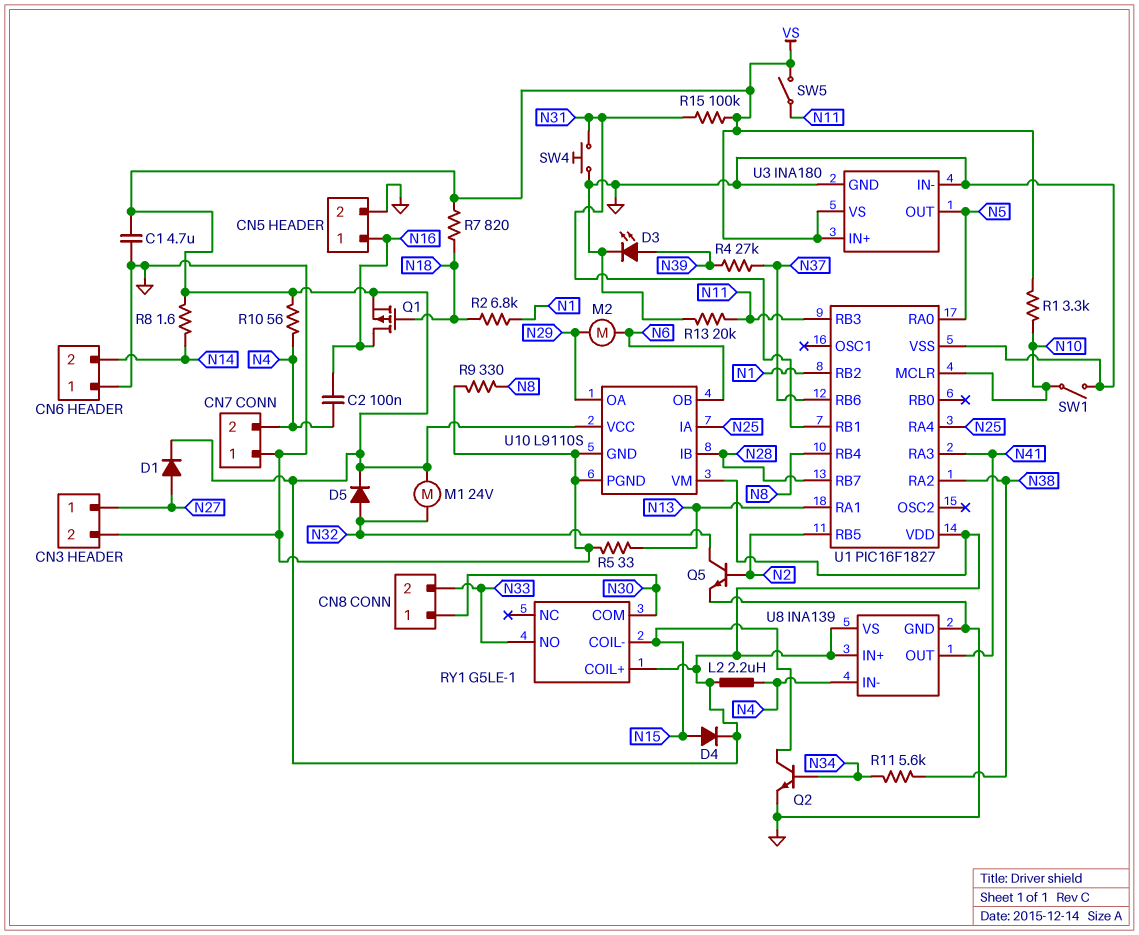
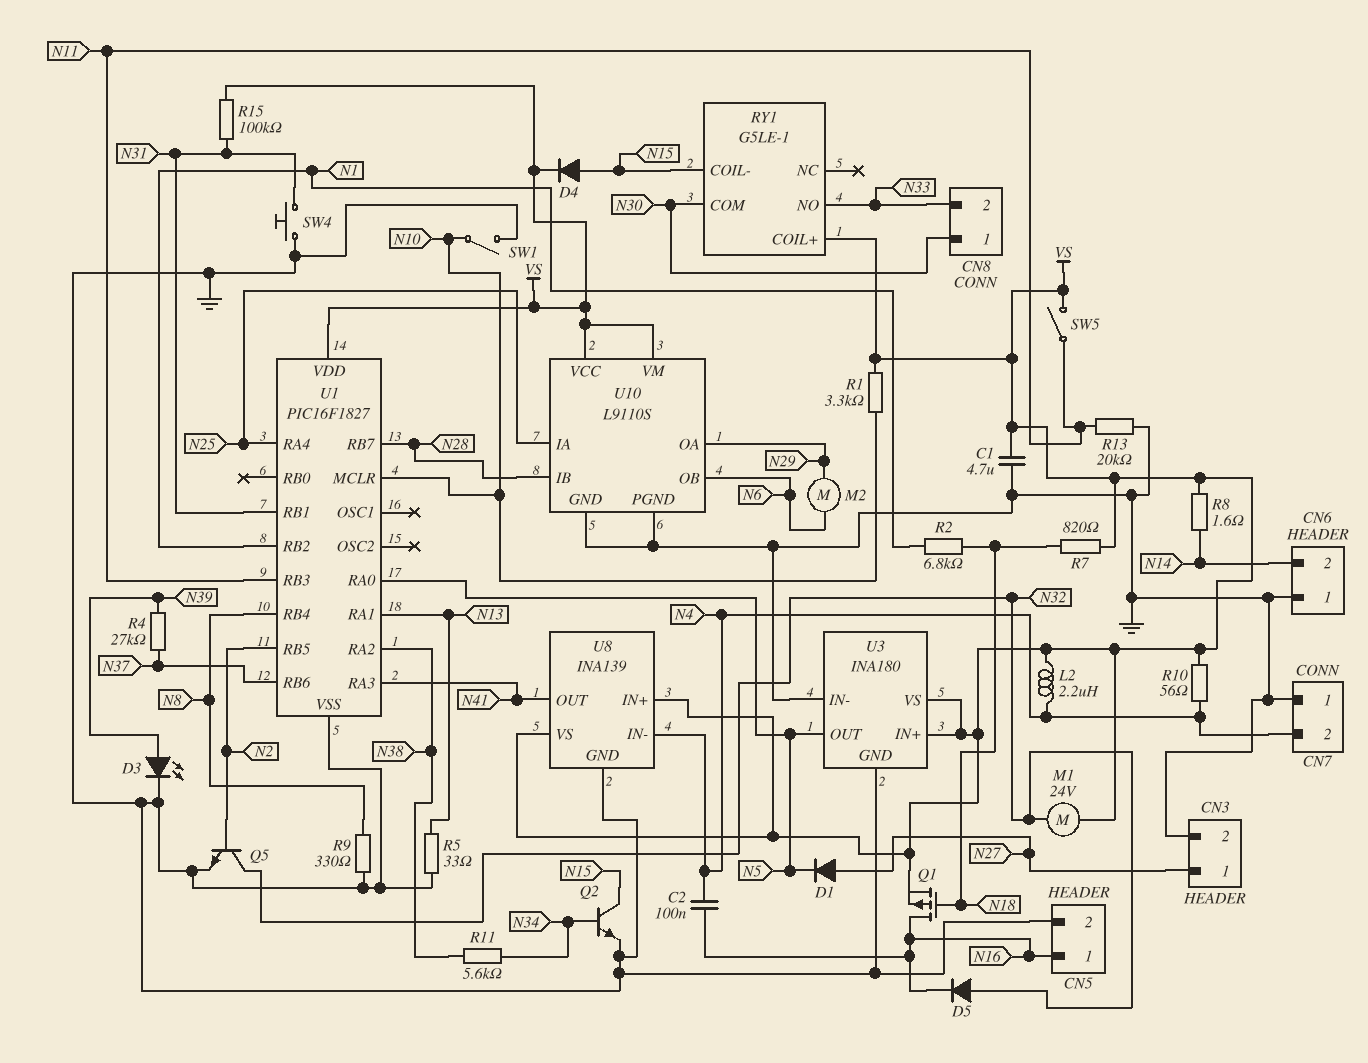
D1: diode (A N27, K VS) -> diode (A N27, K N5)
D5: diode (A N32, K VS) -> diode (A N32, K N16)

